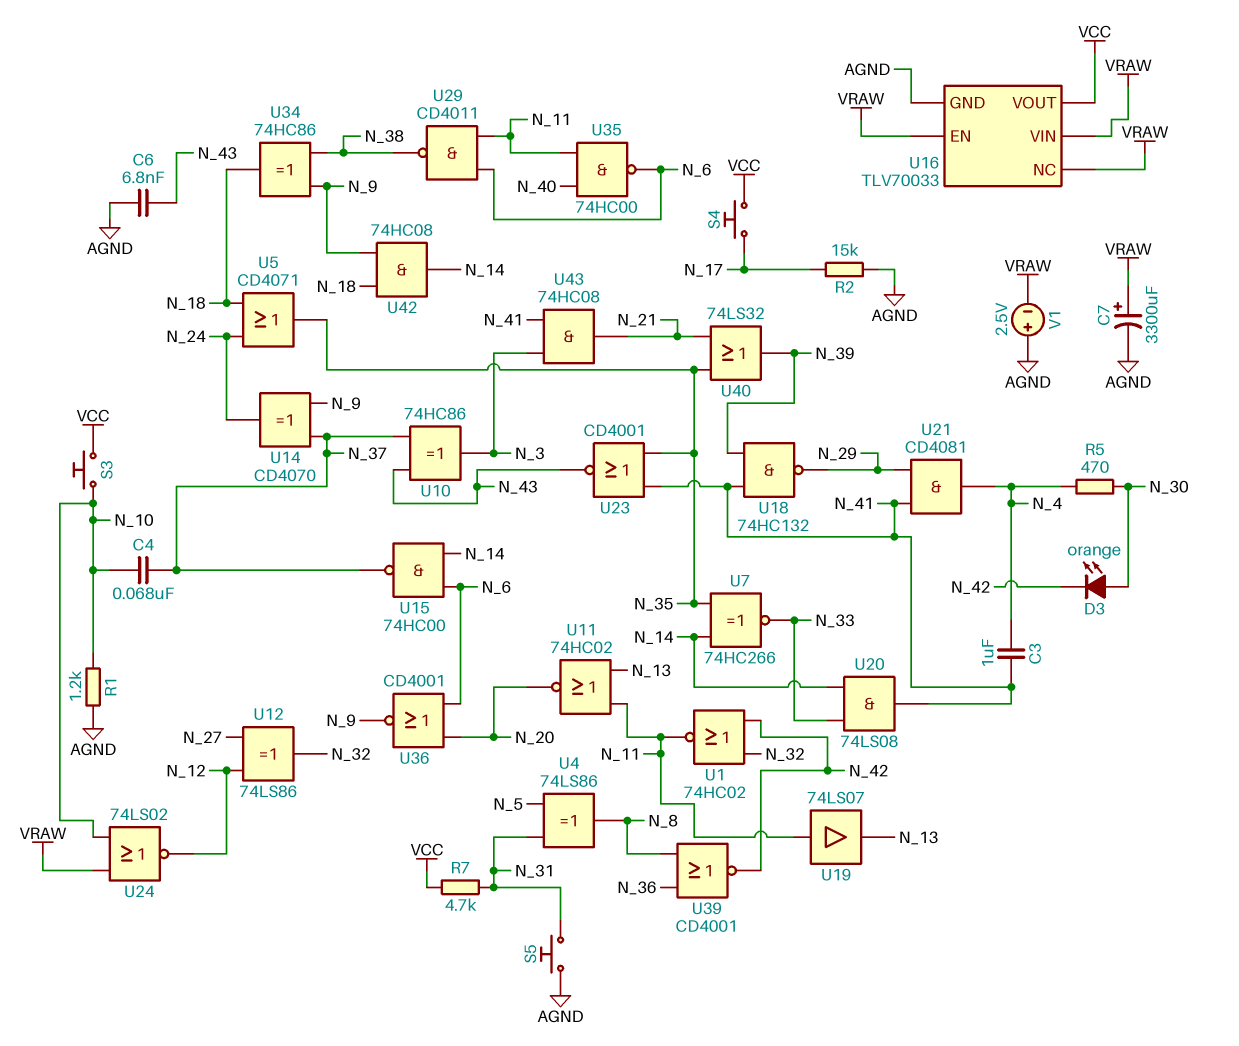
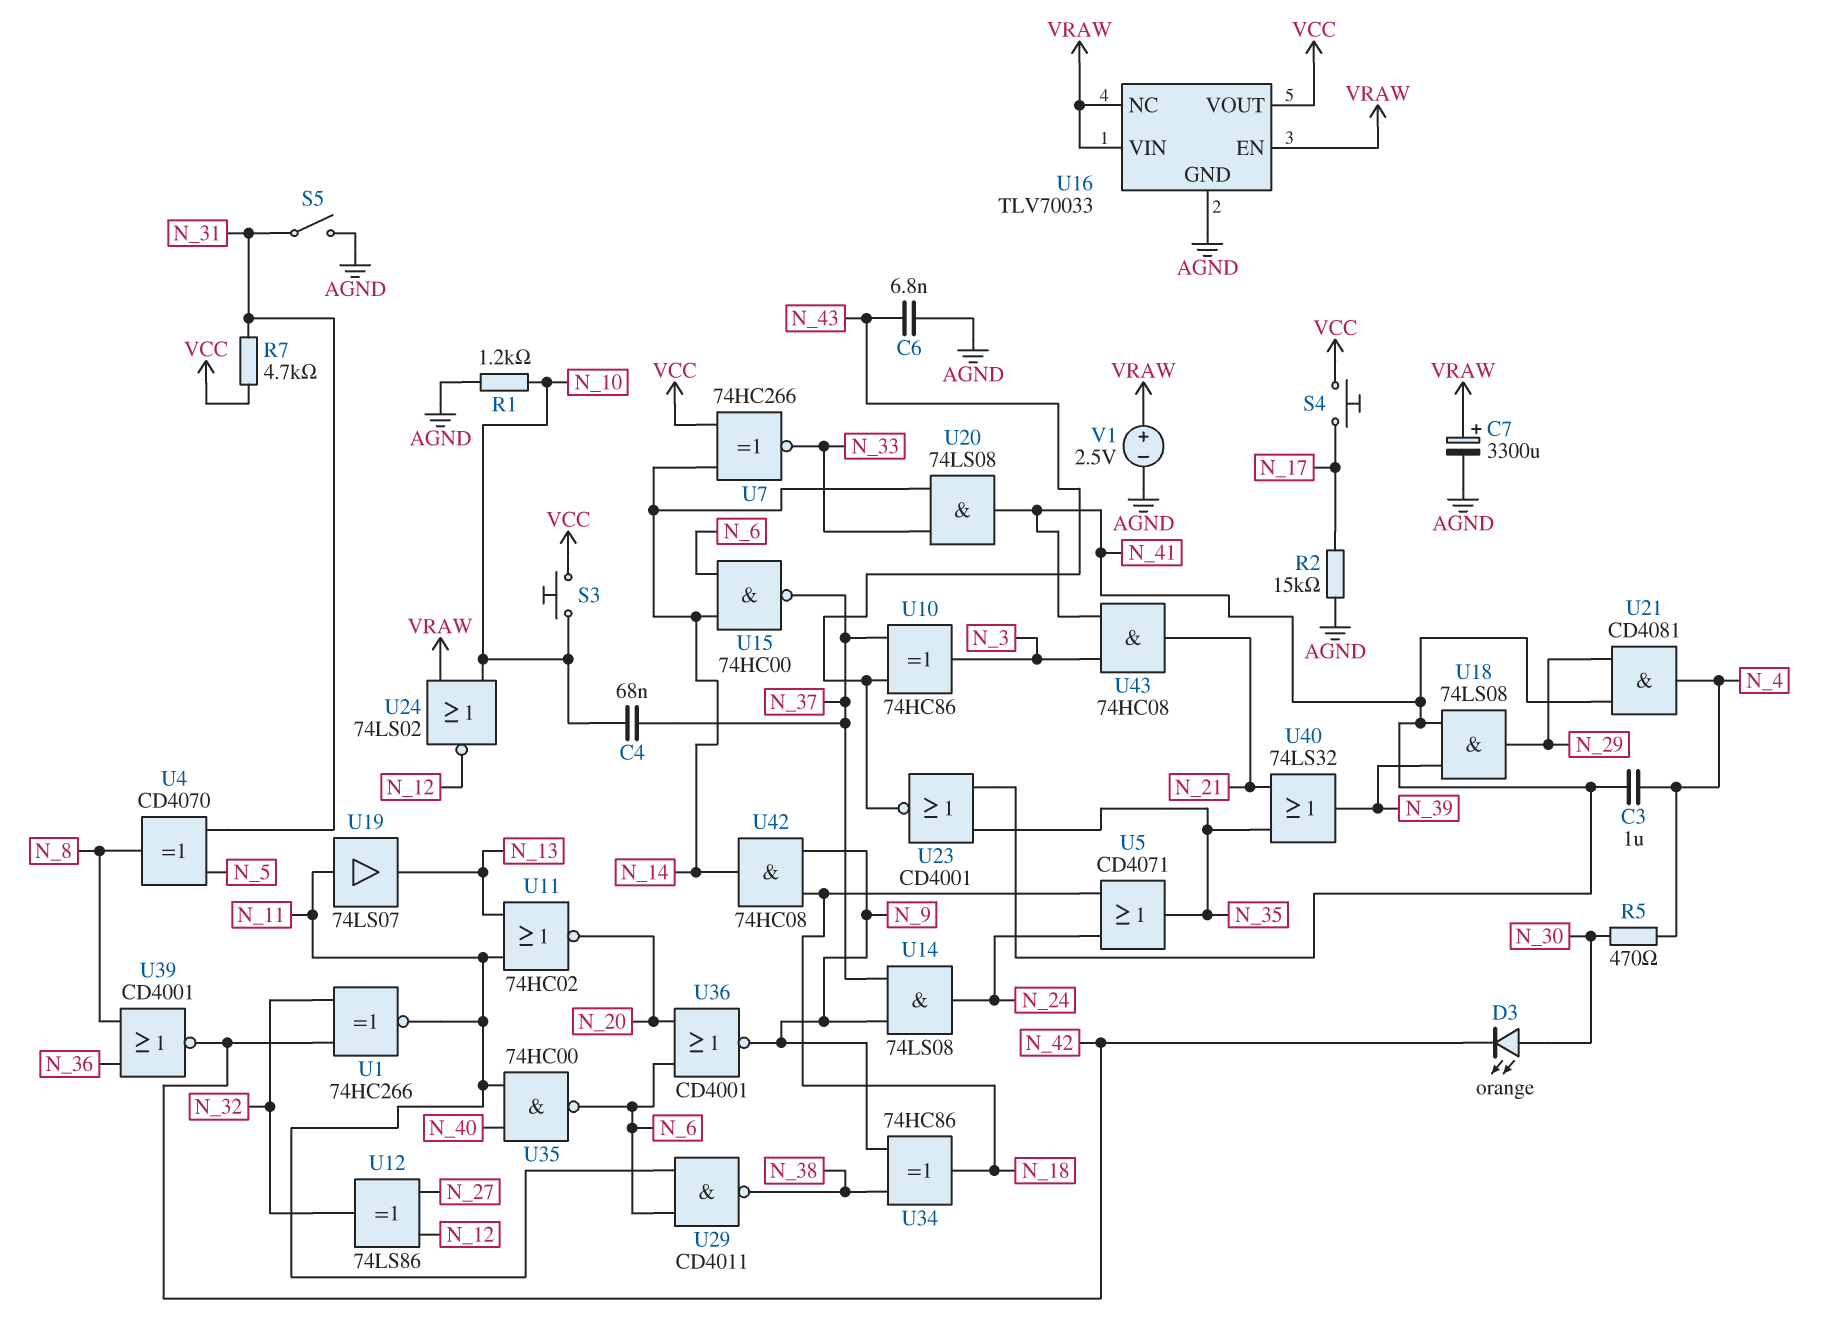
S5: button (AGND, N_31) -> switch (AGND, N_31)
U1: NOR 74HC02 (in N_32, in N_42, out N_11) -> XNOR 74HC266 (in N_32, in N_42, out N_11)
U4: XOR 74LS86 (in N_5, in N_31, out N_8) -> XOR CD4070 (in N_5, in N_31, out N_8)
U7: XNOR 74HC266 (in N_14, in N_35, out N_33) -> XNOR 74HC266 (in N_14, in VCC, out N_33)
U14: XOR CD4070 (in N_9, in N_37, out N_24) -> AND 74LS08 (in N_9, in N_37, out N_24)
U18: NAND 74HC132 (in N_39, in N_41, out N_29) -> AND 74LS08 (in N_39, in N_41, out N_29)
V1: 2.5V (plus AGND, minus VRAW) -> 2.5V (plus VRAW, minus AGND)

